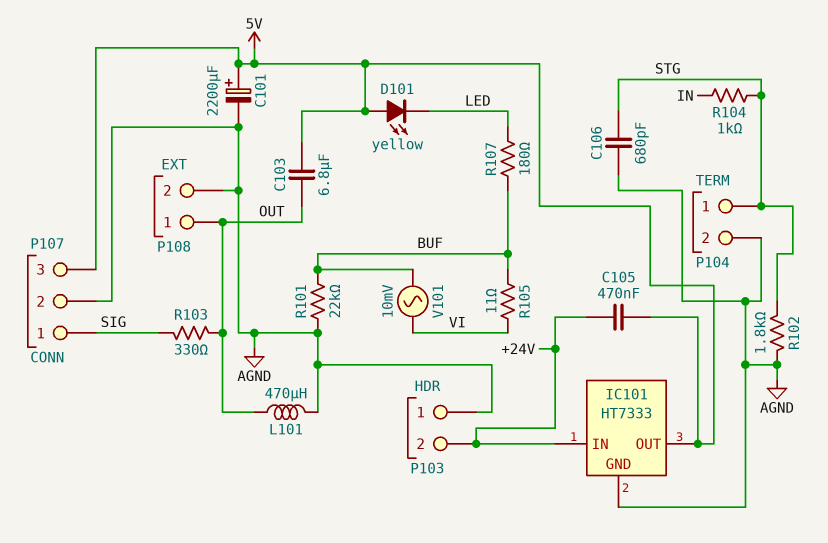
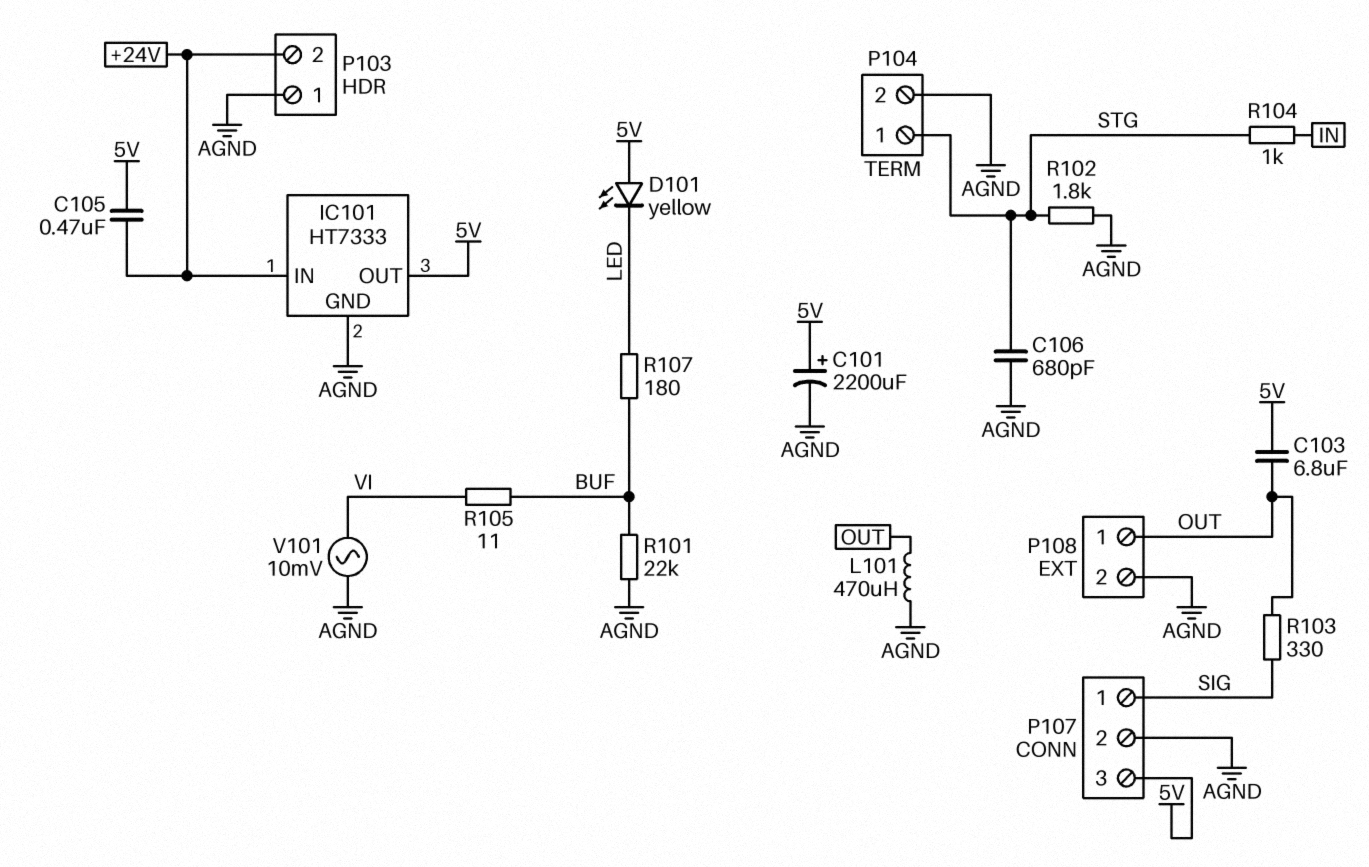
V101: AC 10mV (BUF, VI) -> AC 10mV (AGND, VI)

